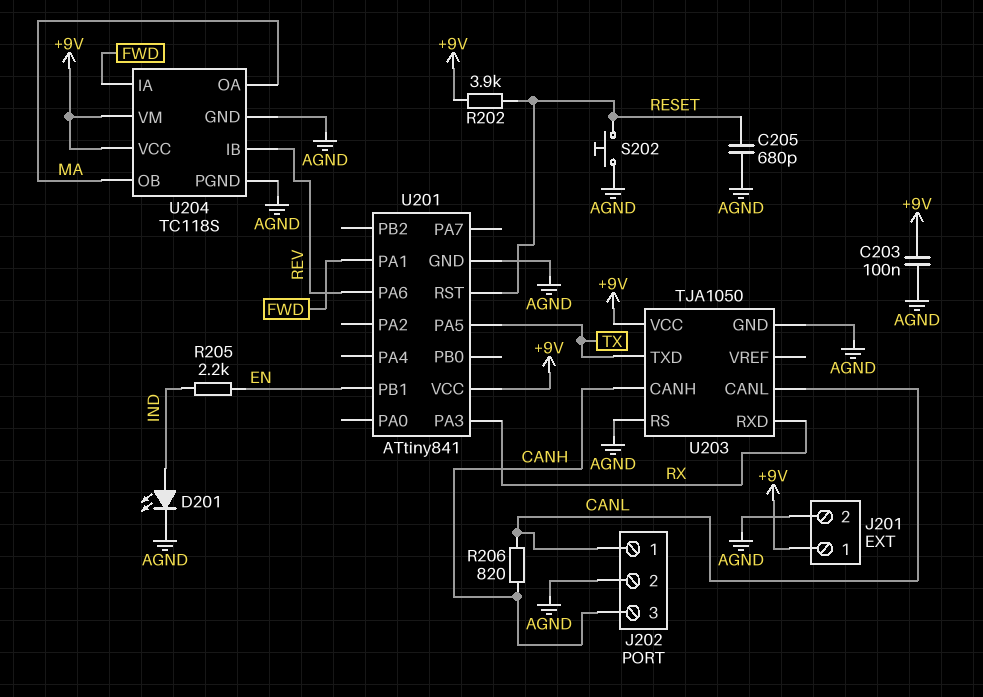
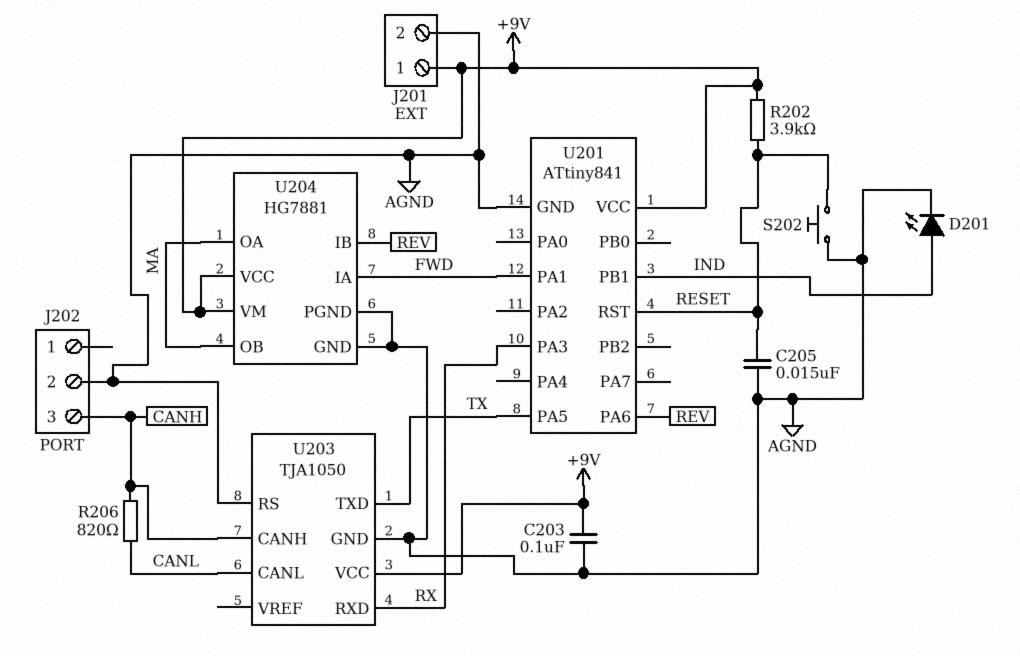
C205: 680pF (AGND, RESET) -> 15nF (AGND, RESET)
J202 pin 1: CANL -> none
R205: 2.2k (EN, IND) -> none
U201 pin PB1: EN -> IND
U204: TC118S -> HG7881

